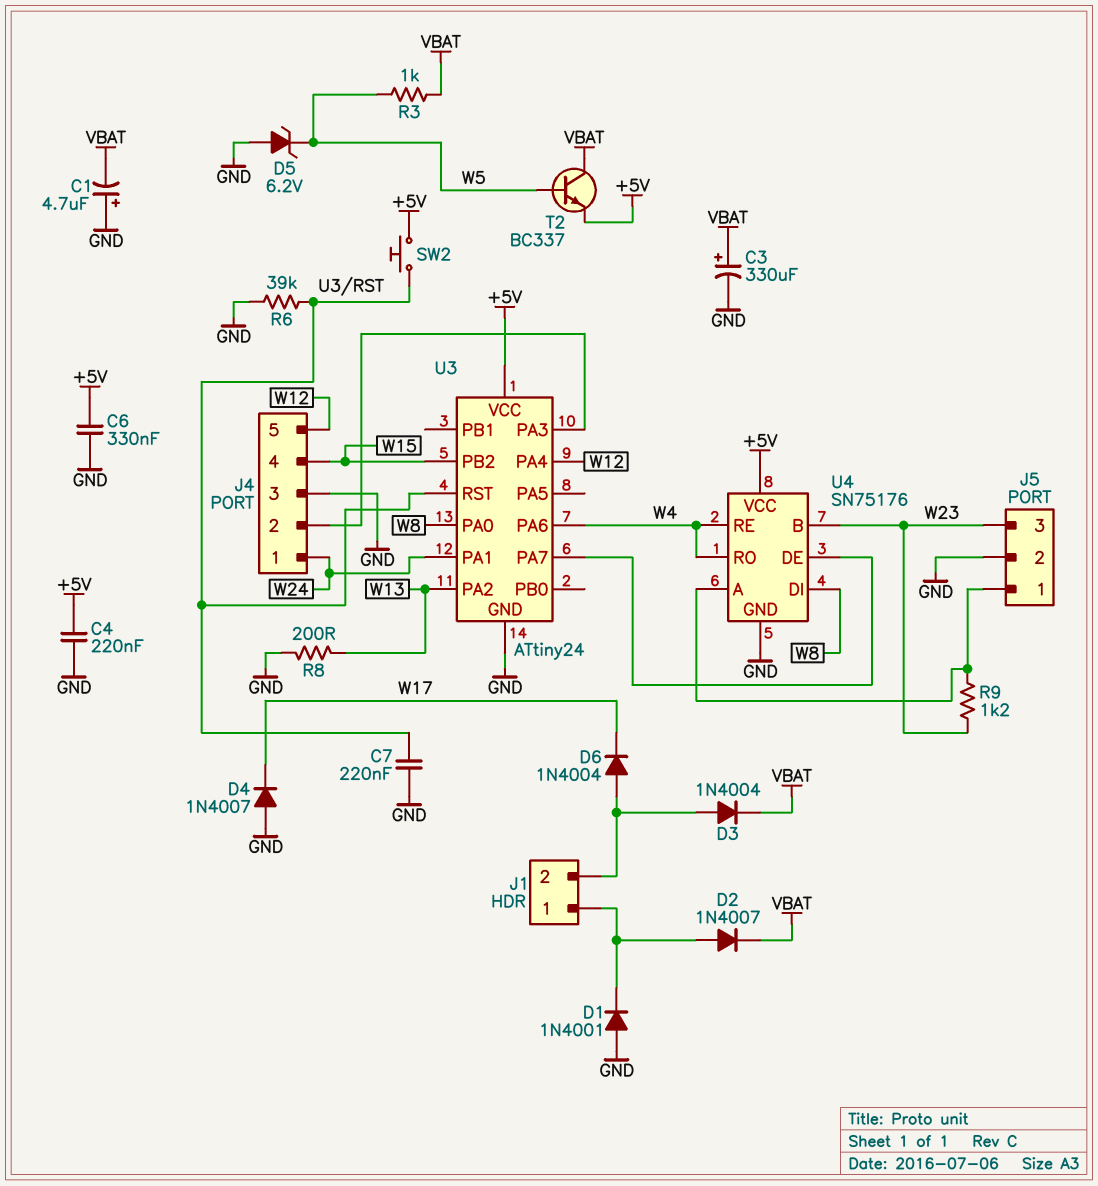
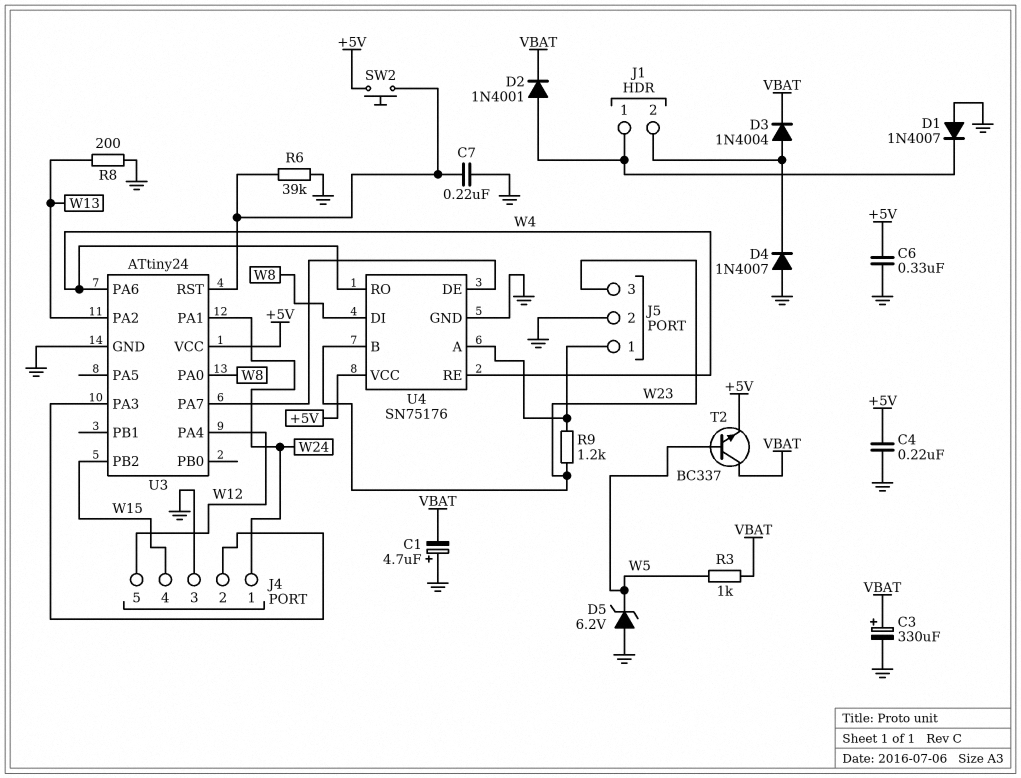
D1: diode 1N4001 (A GND, K J1/1) -> diode 1N4007 (A GND, K J1/1)
D2: diode 1N4007 (A J1/1, K VBAT) -> diode 1N4001 (A J1/1, K VBAT)
D4: diode 1N4007 (A GND, K W17) -> diode 1N4007 (A GND, K J1/2)
D6: diode 1N4004 (A J1/2, K W17) -> none

